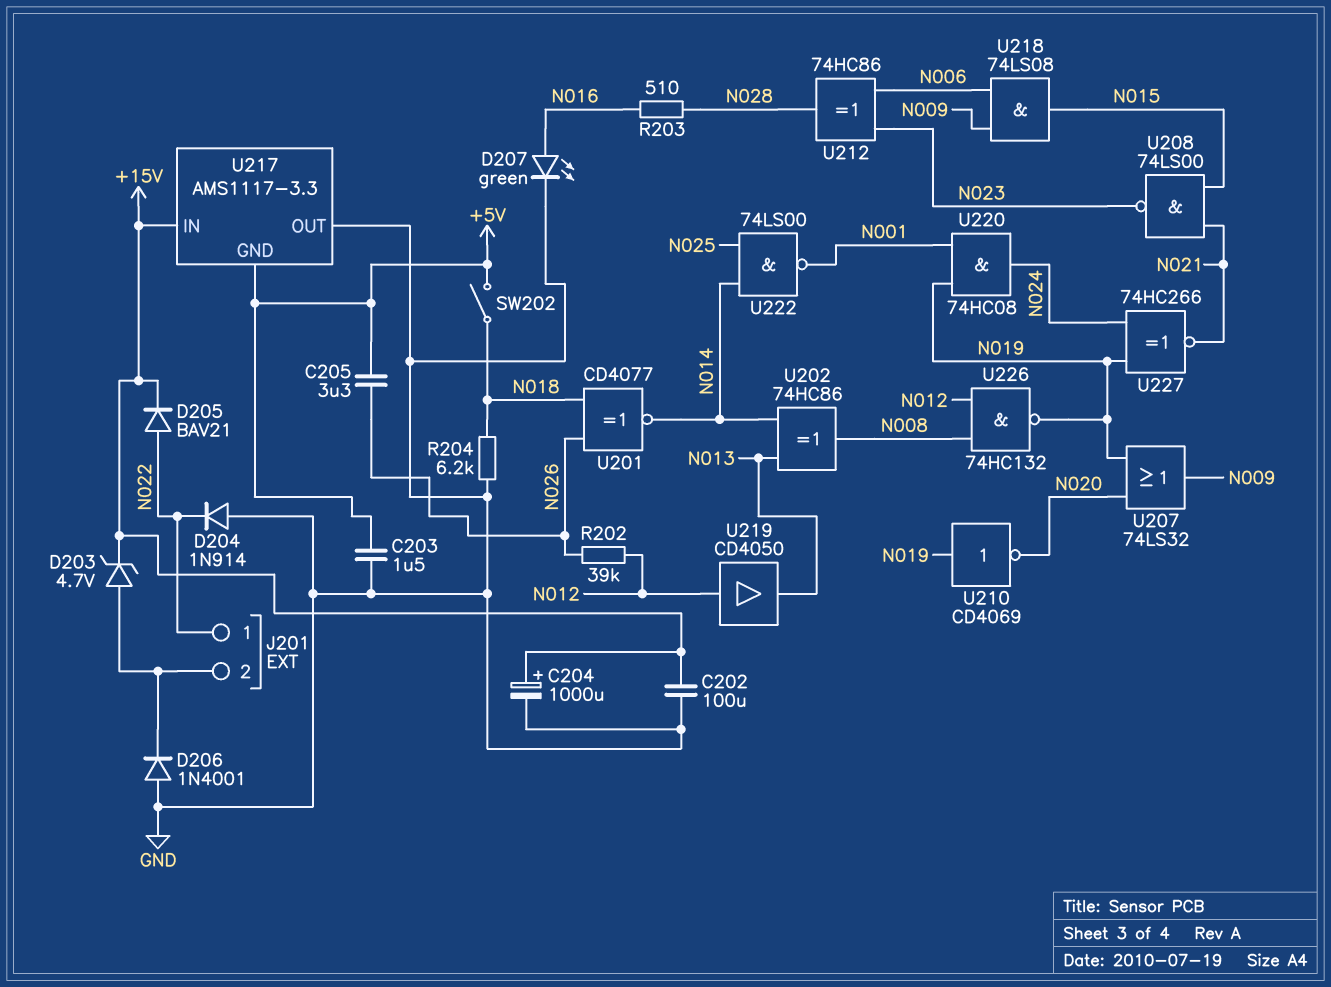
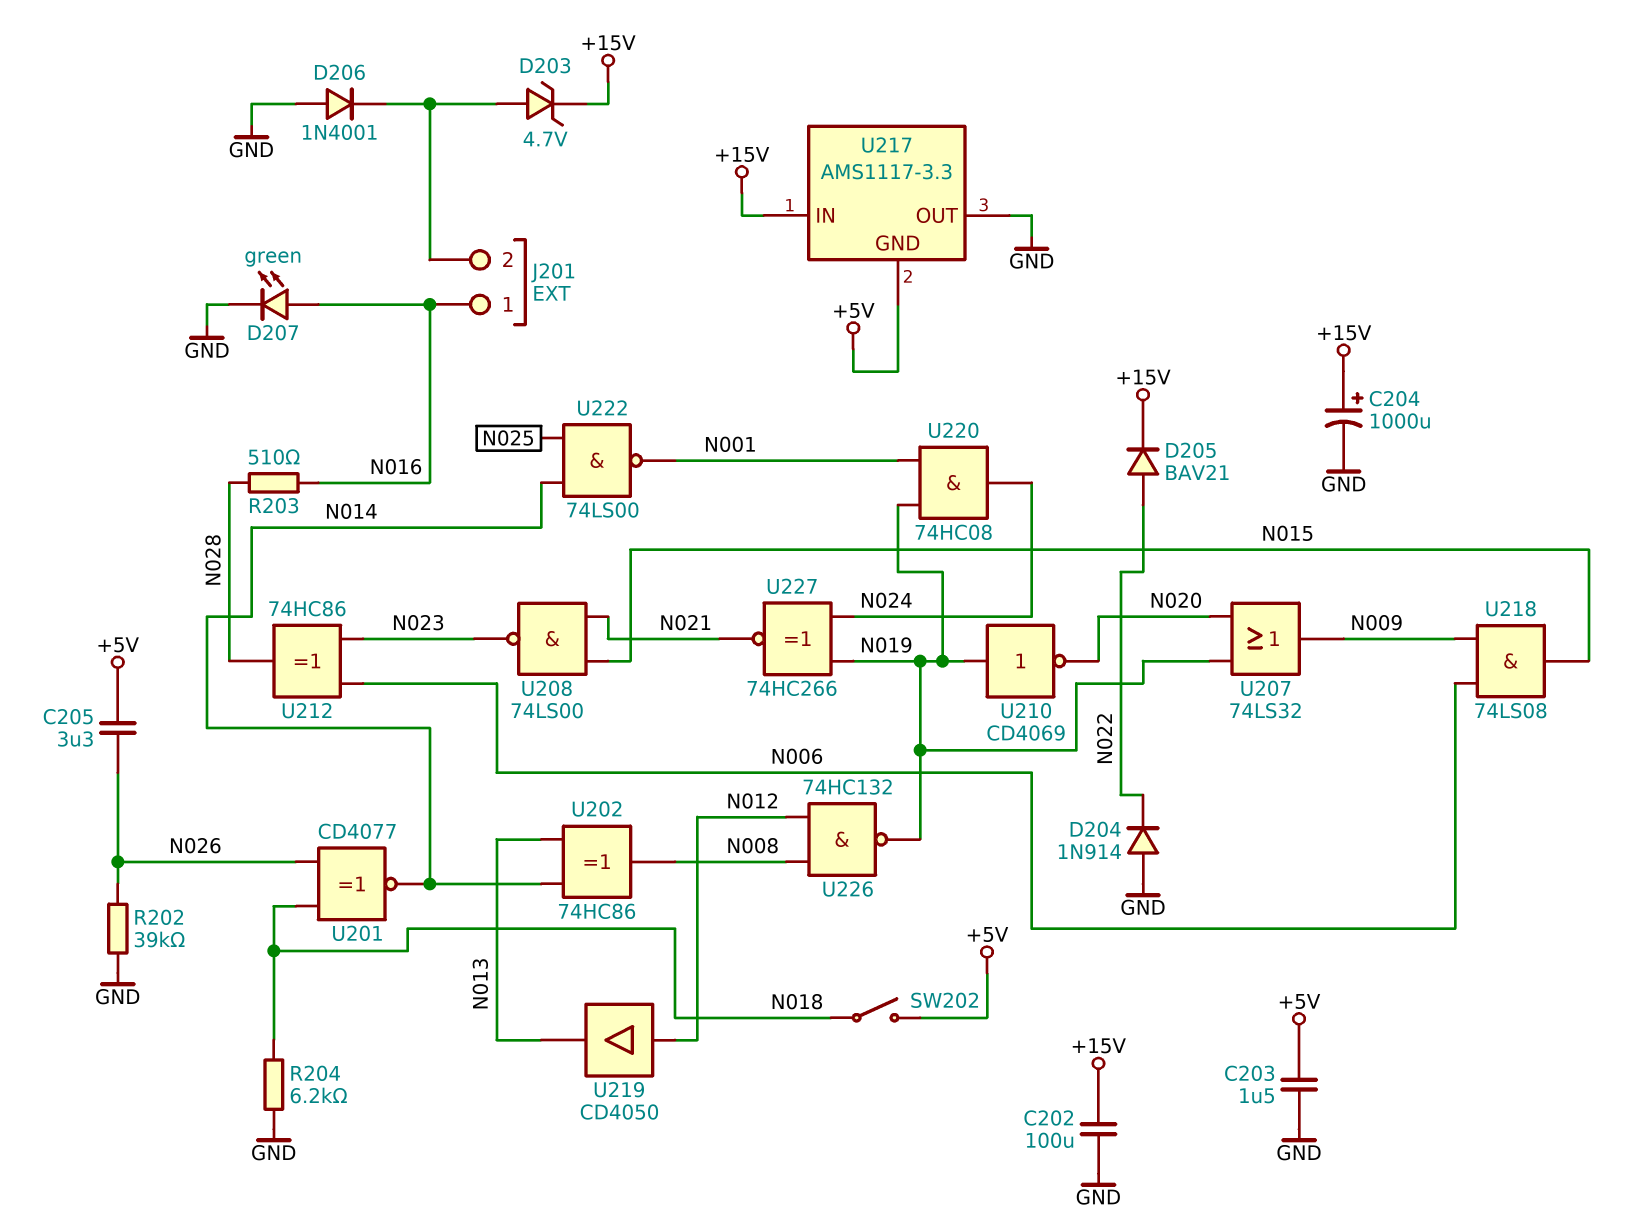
J201 pin 1: N022 -> N016
R202: 39k (N012, N026) -> 39k (GND, N026)

